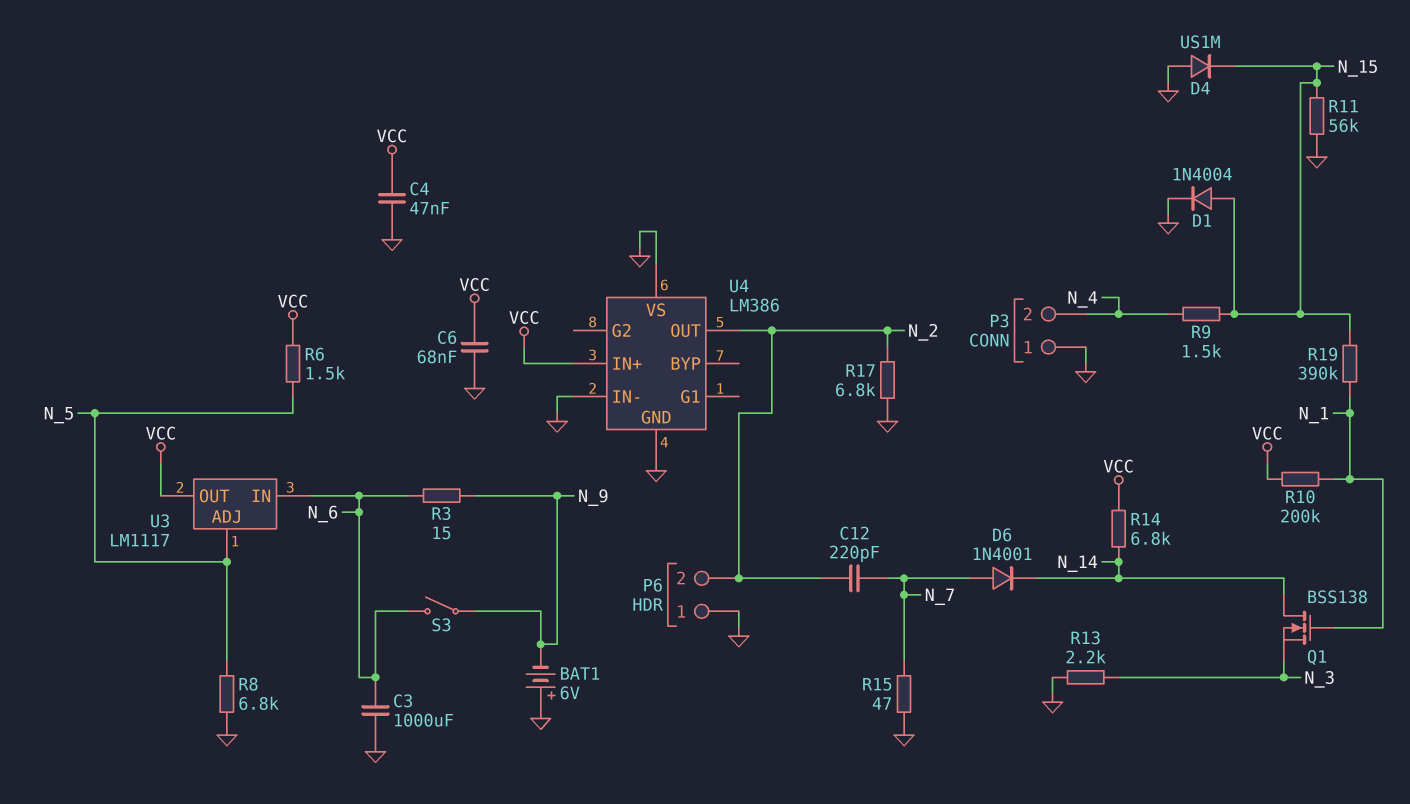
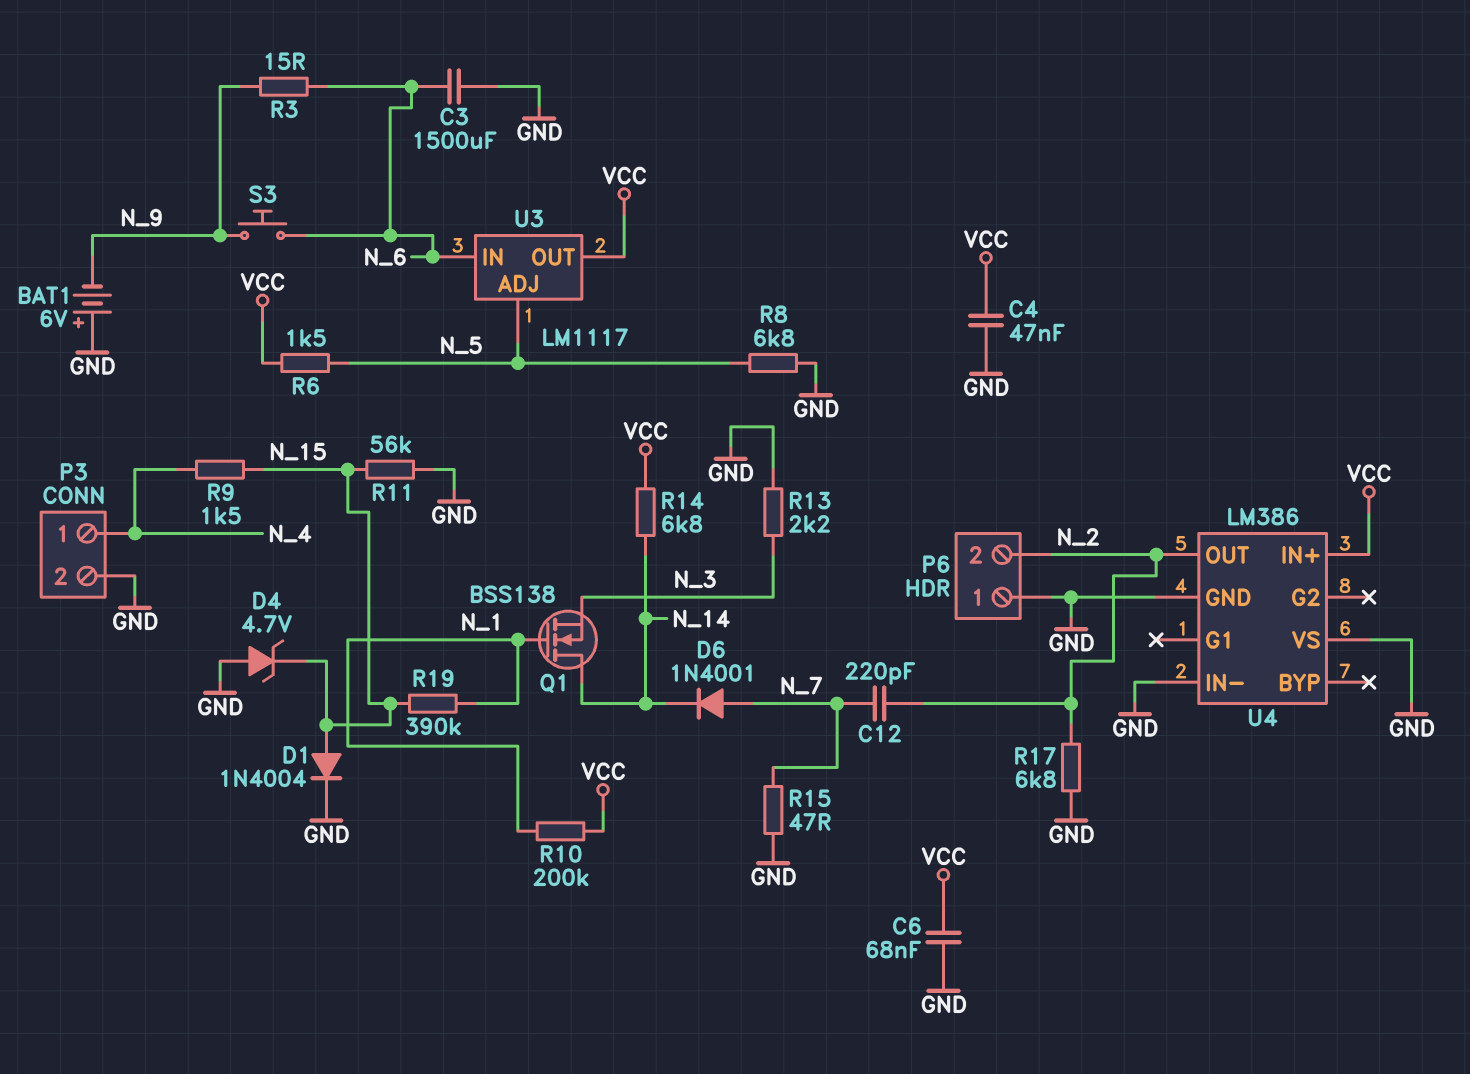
C3: 1000uF (GND, N_6) -> 1500uF (GND, N_6)
D4: diode US1M (A GND, K N_15) -> zener 4.7V (A GND, K N_15)
P3 pin 1: GND -> N_4
P3 pin 2: N_4 -> GND
S3: switch (N_6, N_9) -> button (N_6, N_9)

